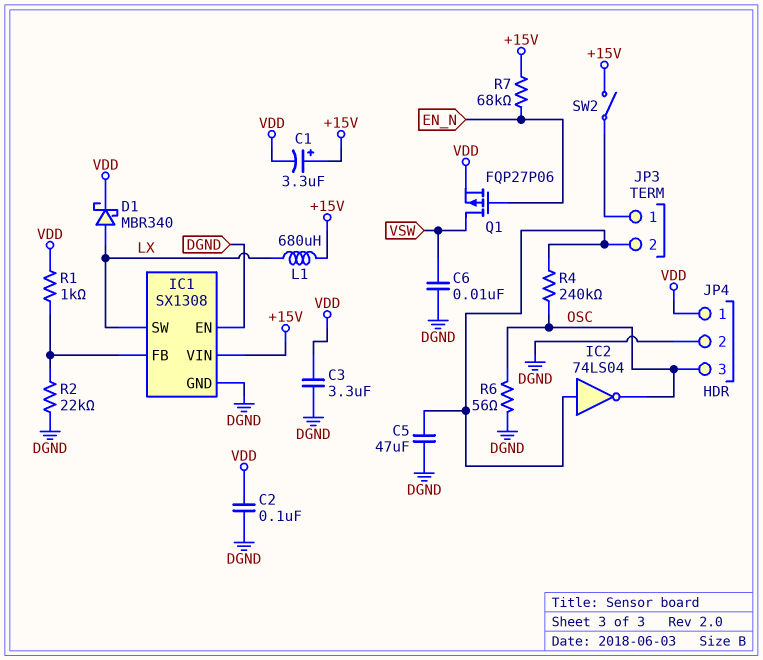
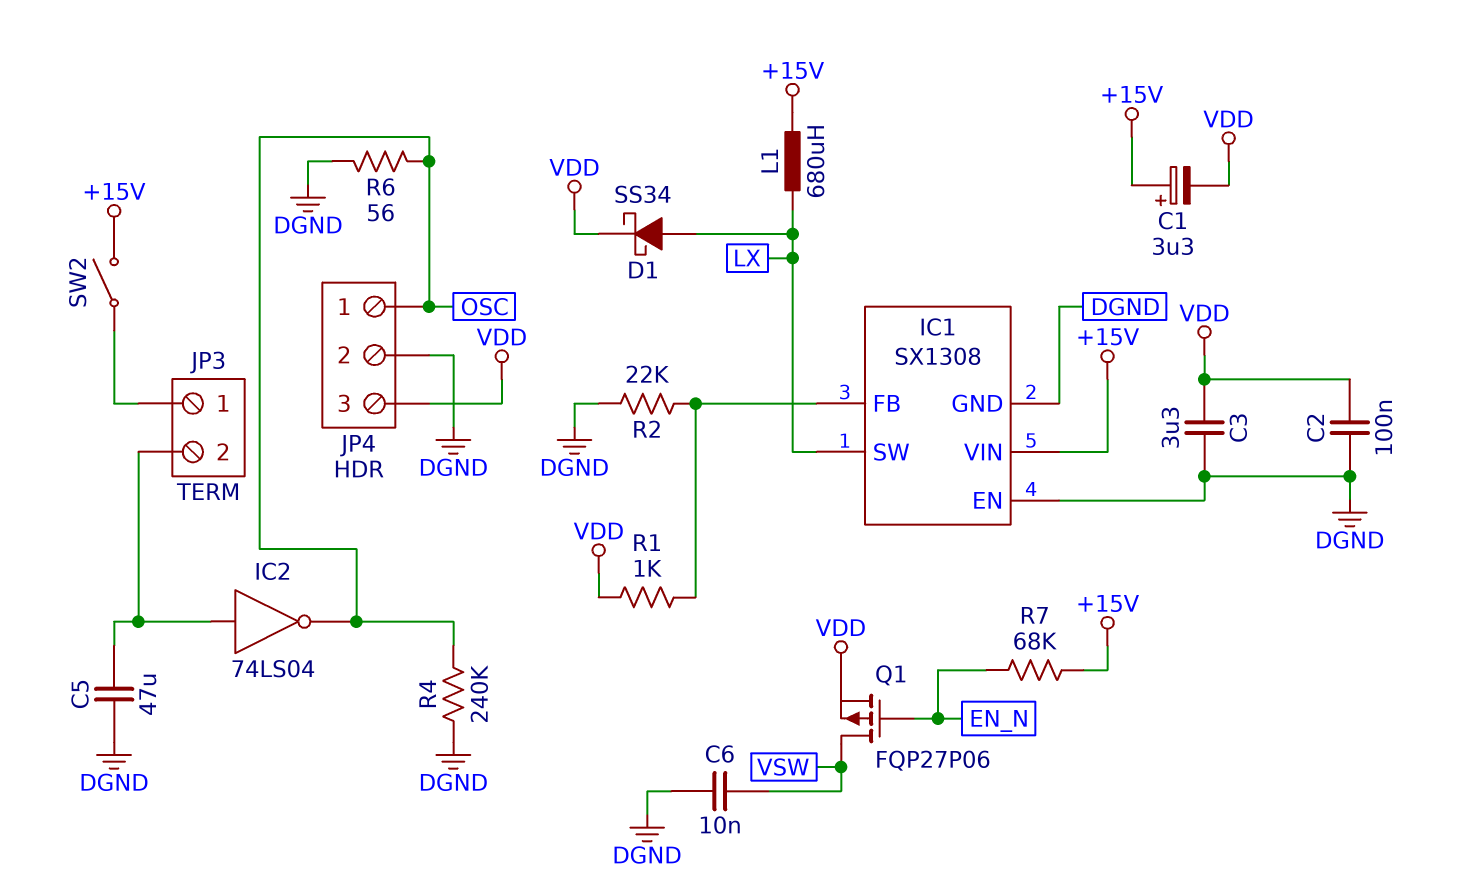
D1: schottky MBR340 (A LX, K VDD) -> schottky SS34 (A LX, K VDD)
JP4 pin 1: VDD -> OSC
JP4 pin 3: OSC -> VDD
R4: 240k (JP3/2, OSC) -> 240k (DGND, OSC)

